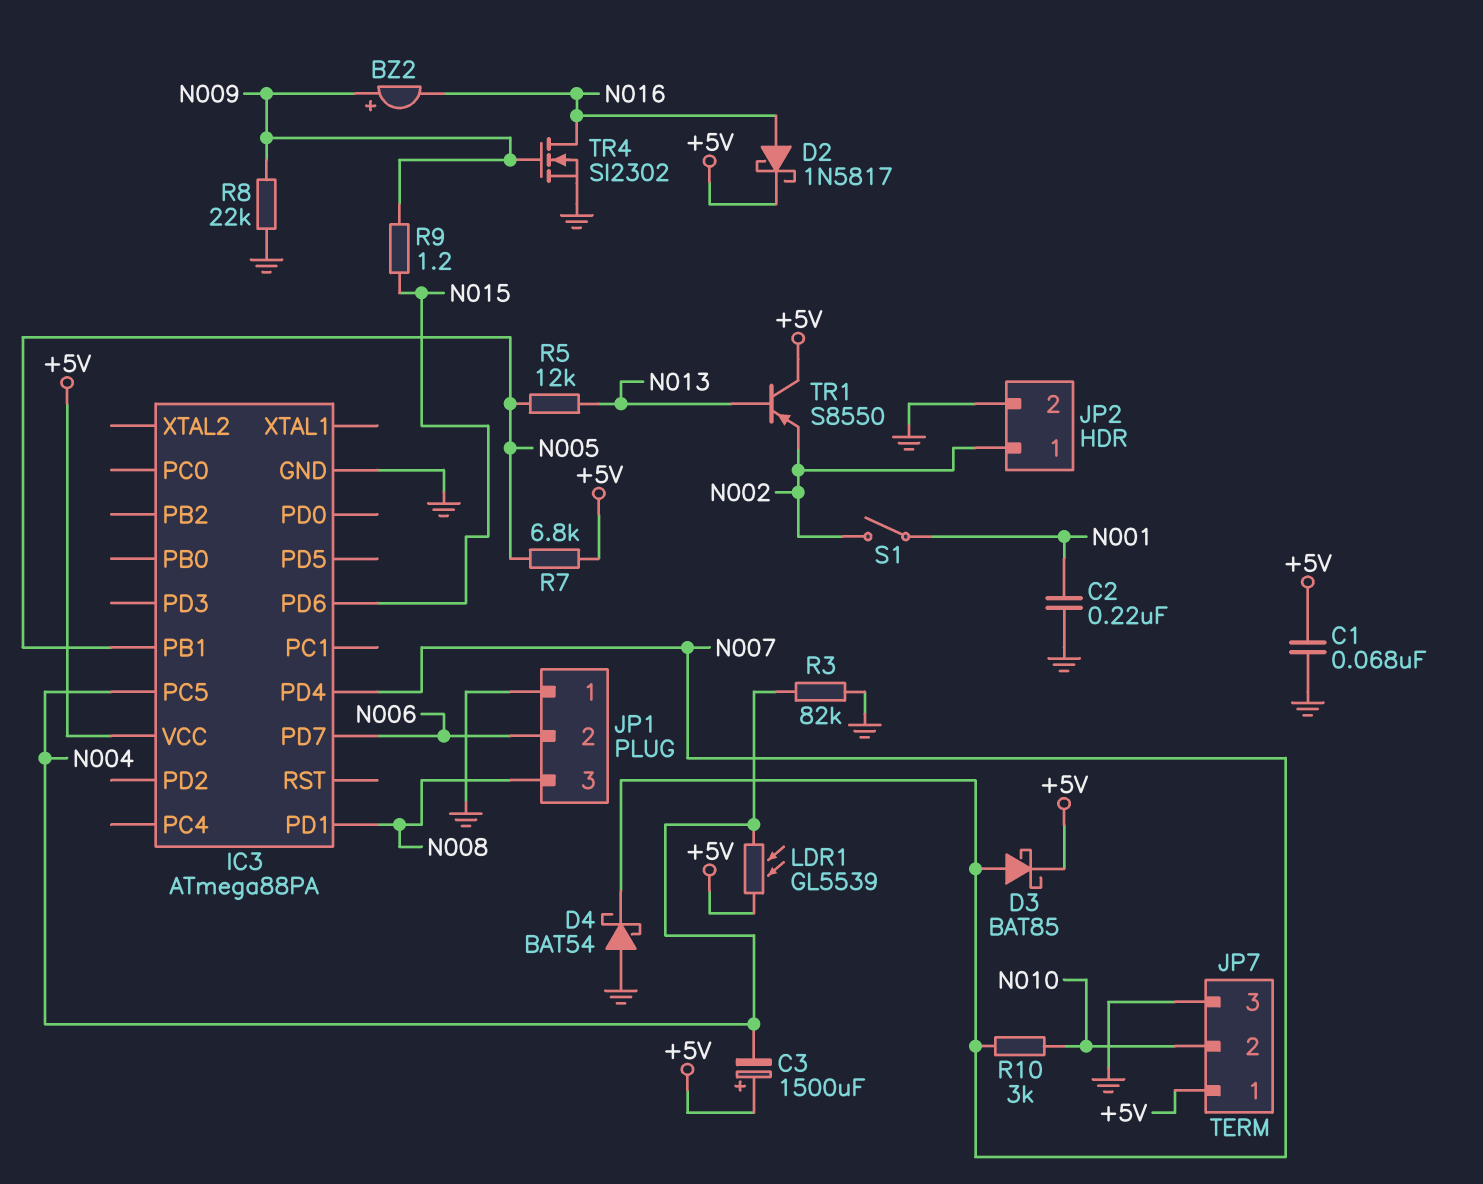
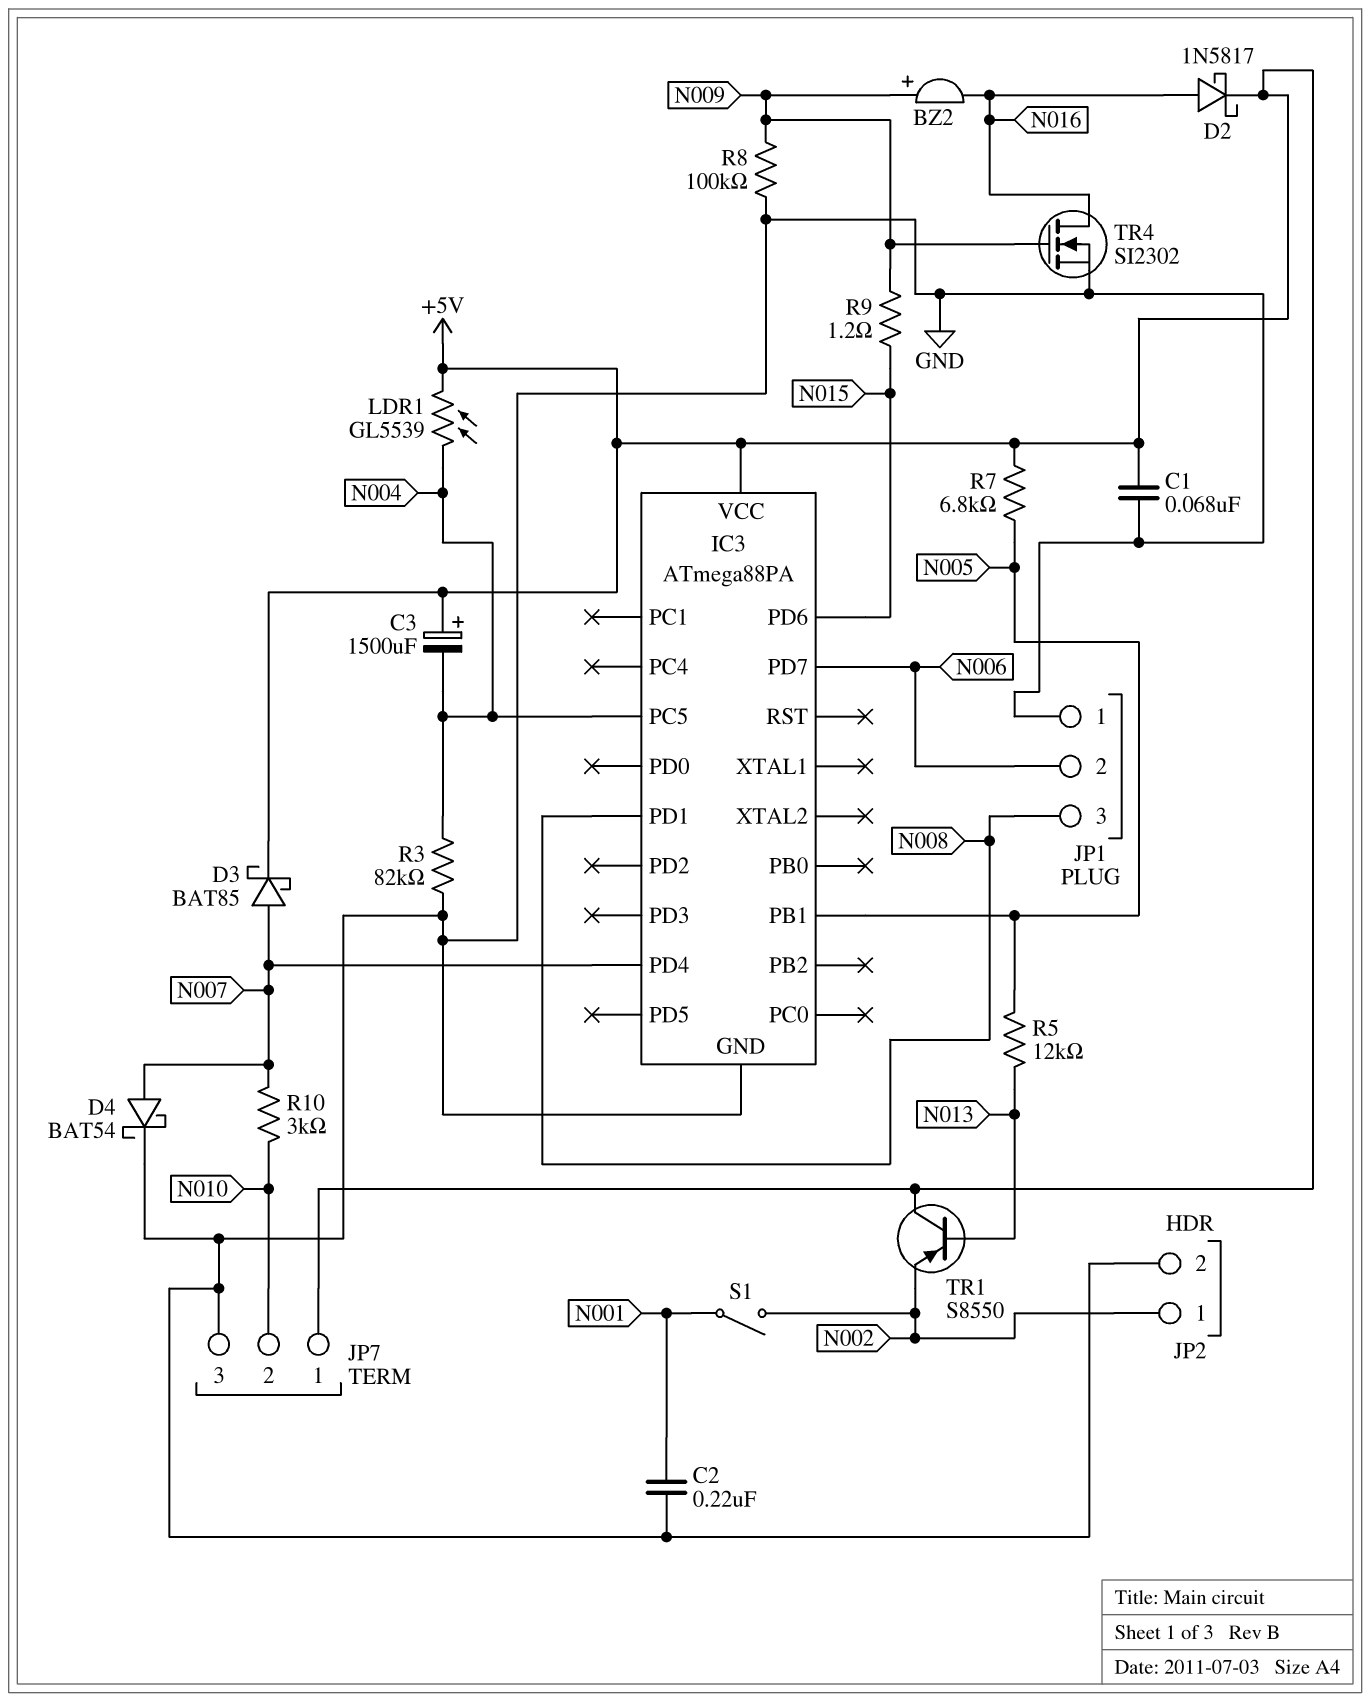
D4: schottky BAT54 (A GND, K N007) -> schottky BAT54 (A N007, K GND)
R8: 22k (GND, N009) -> 100k (GND, N009)

